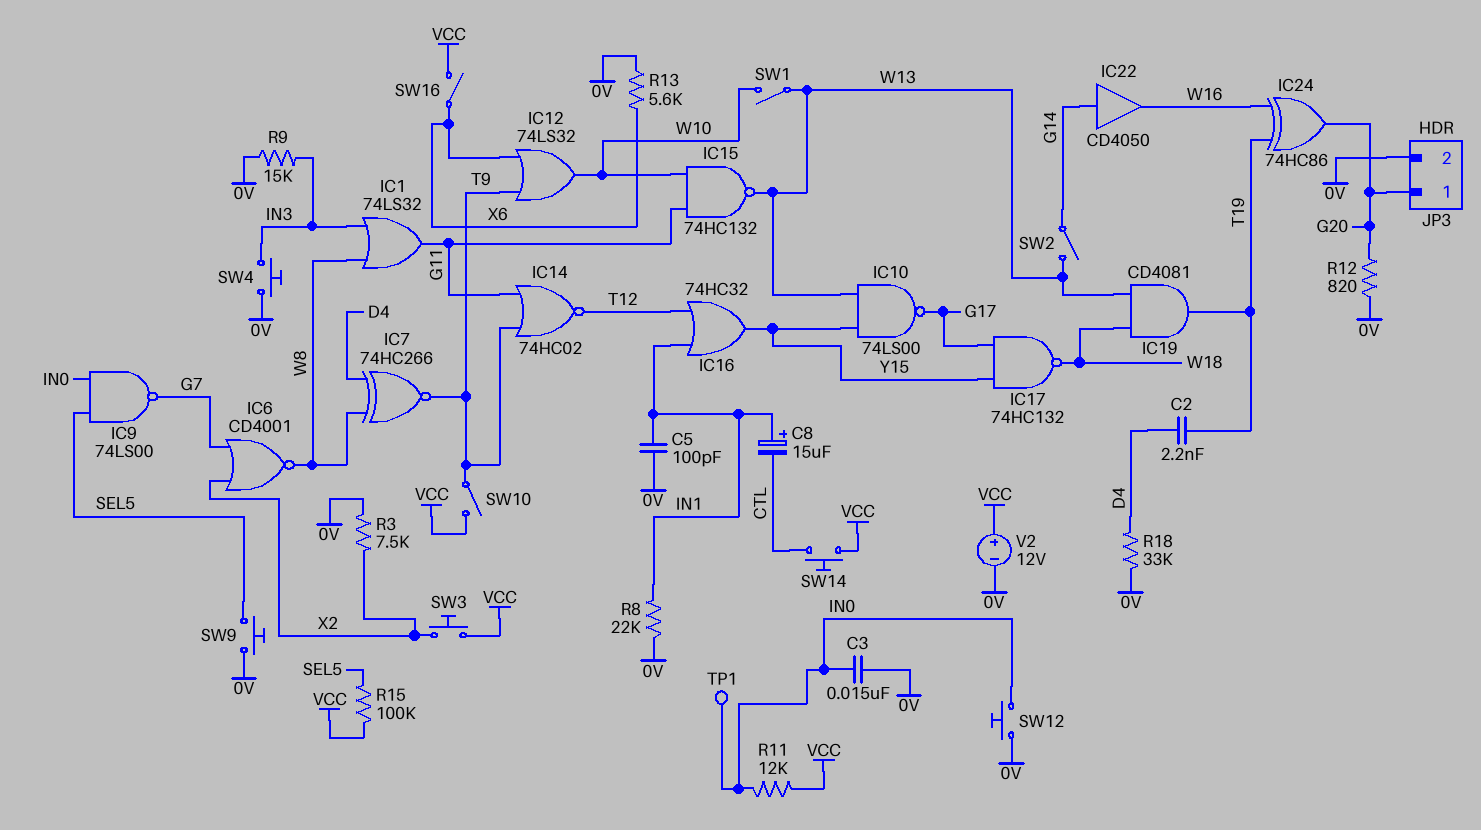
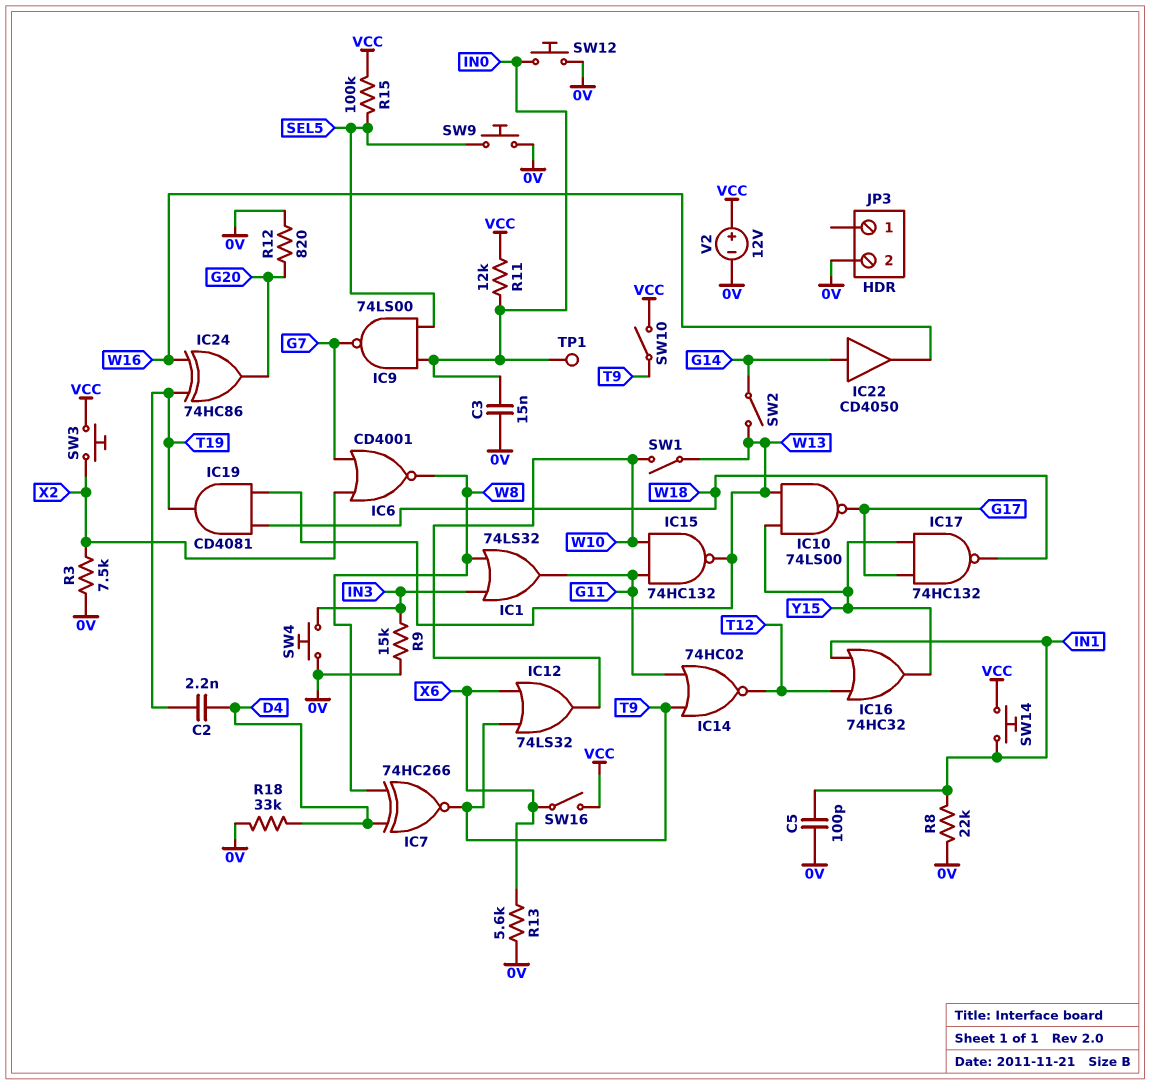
C8: 15uF (plus IN1, minus CTL) -> none
JP3 pin 1: G20 -> none
SW14: button (CTL, VCC) -> button (IN1, VCC)

